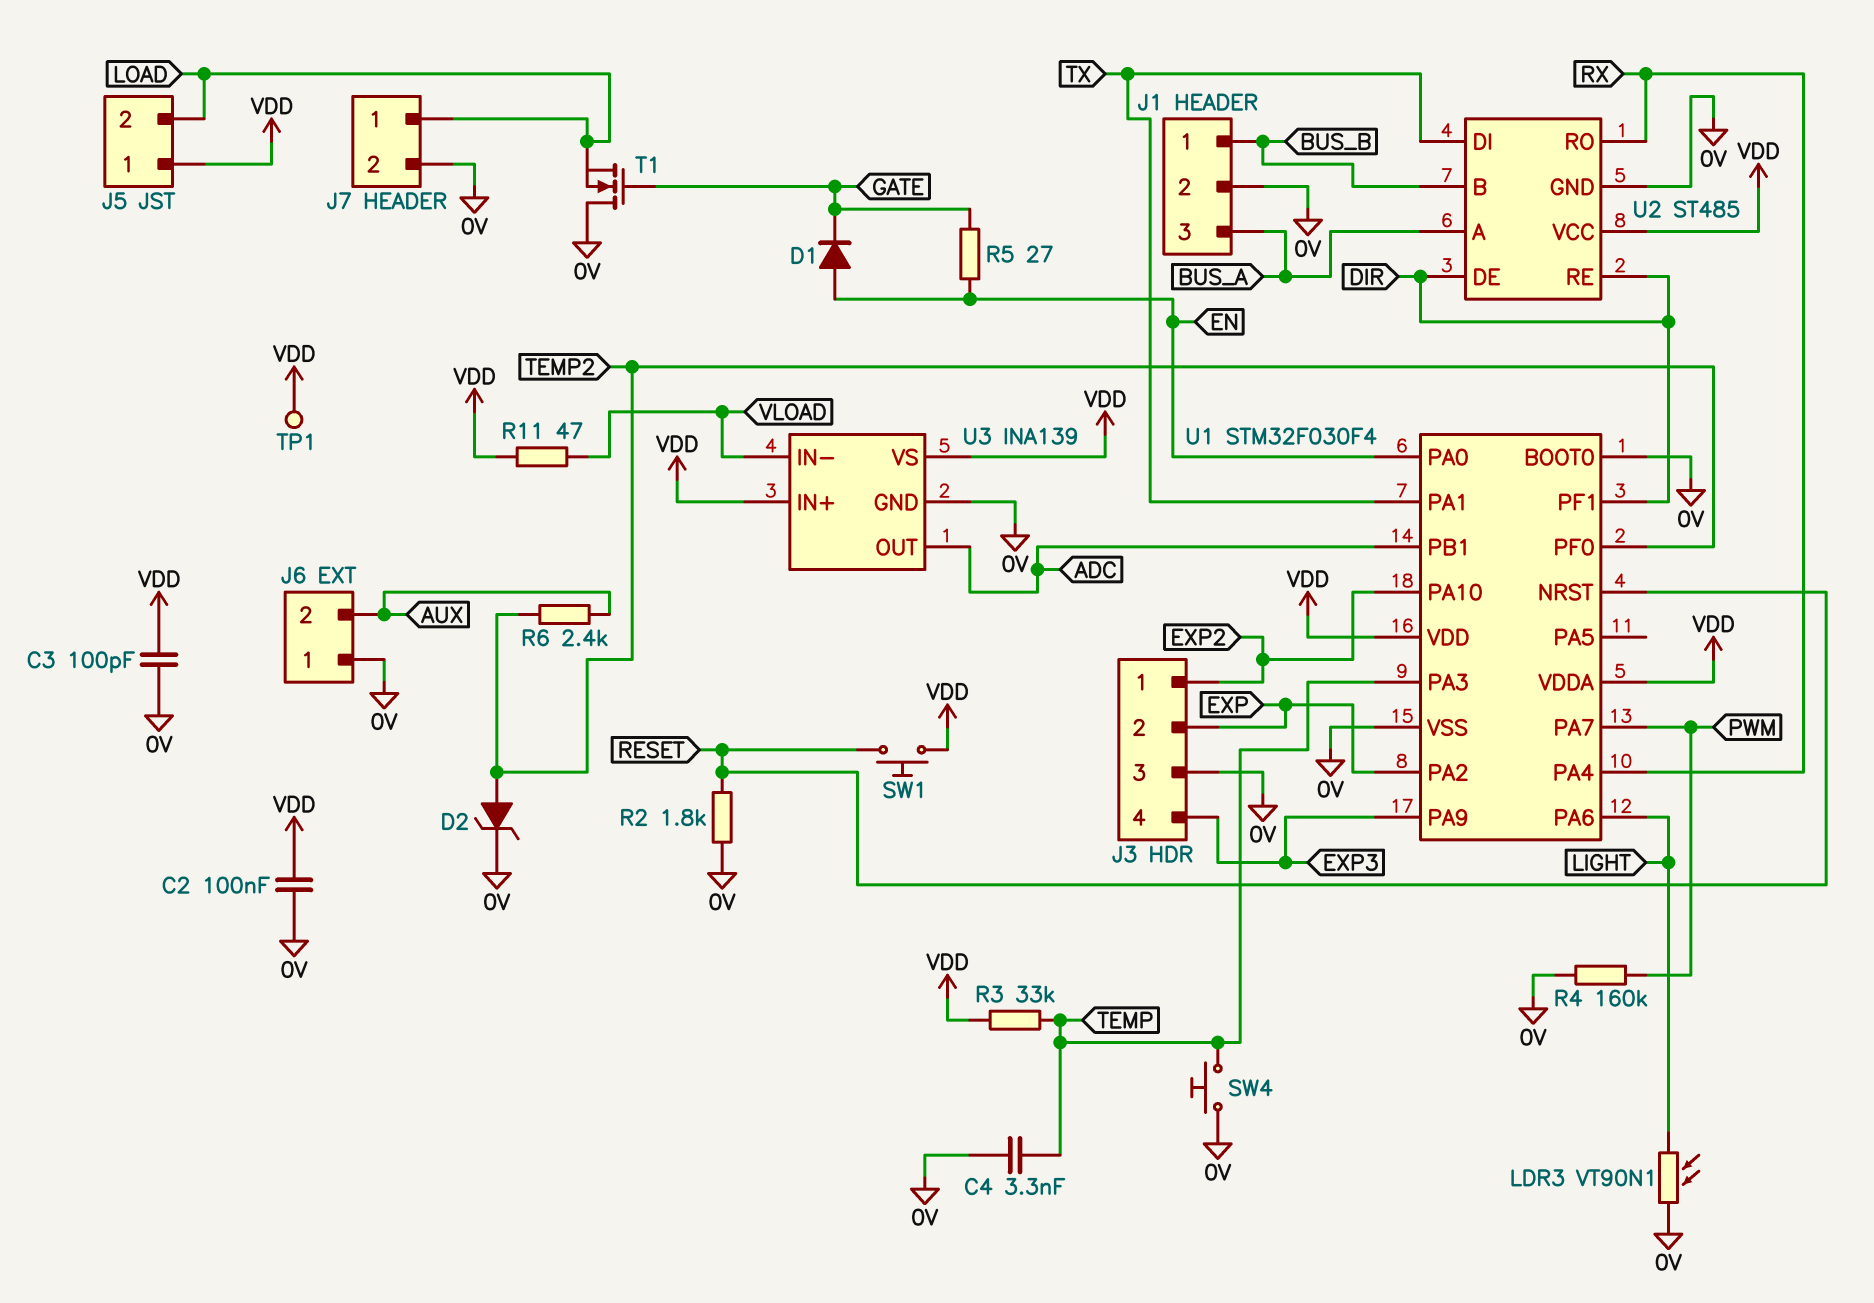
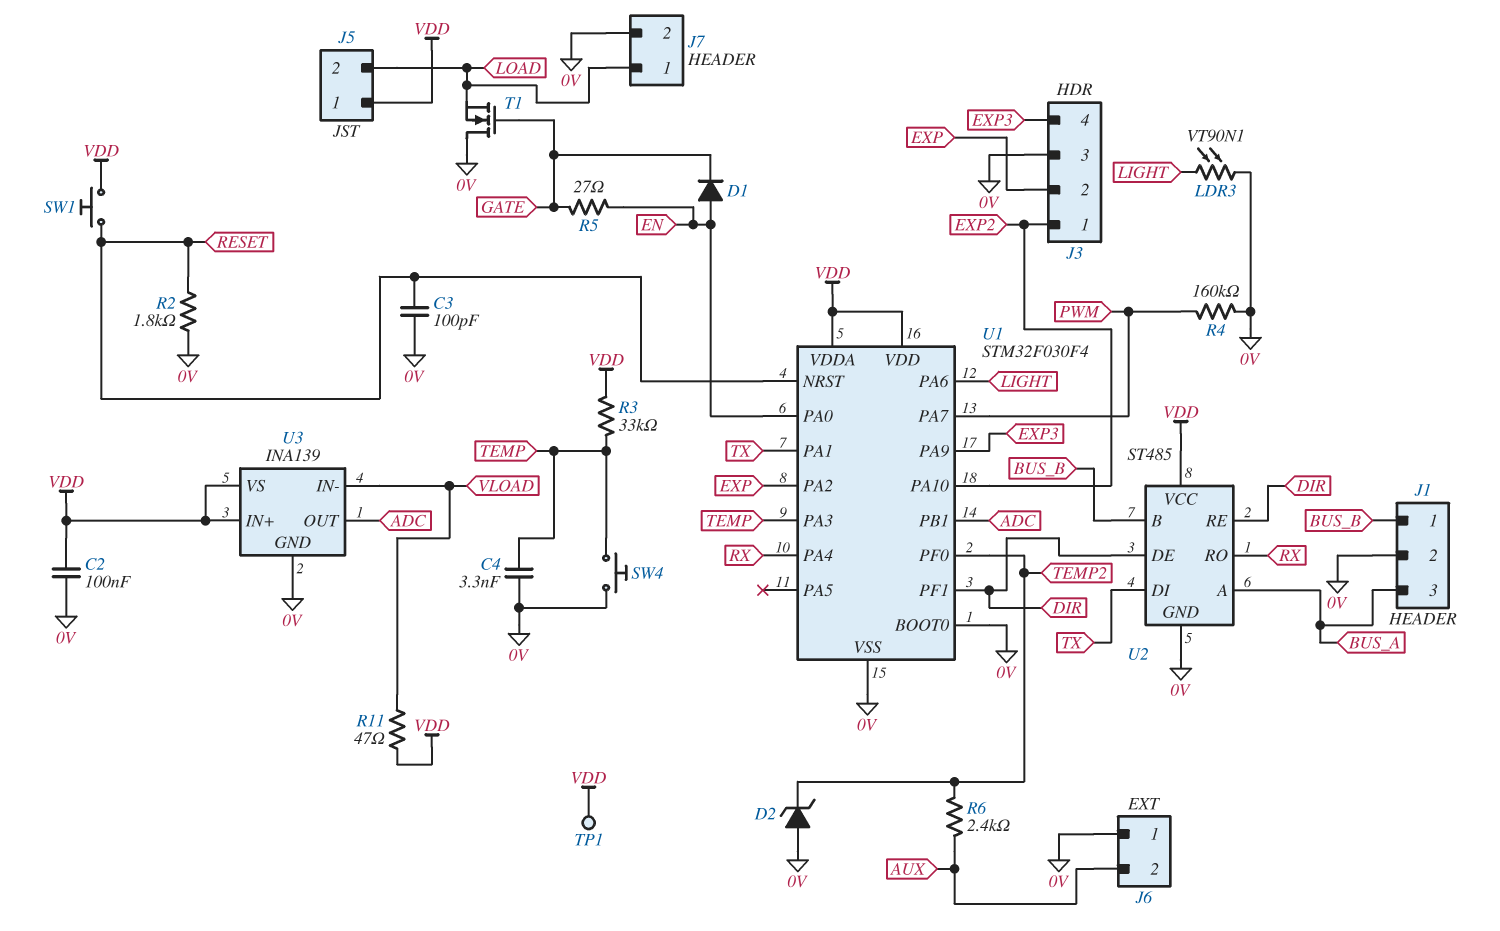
C3: 100pF (0V, VDD) -> 100pF (0V, RESET)
D2: zener (A TEMP2, K 0V) -> zener (A 0V, K TEMP2)

